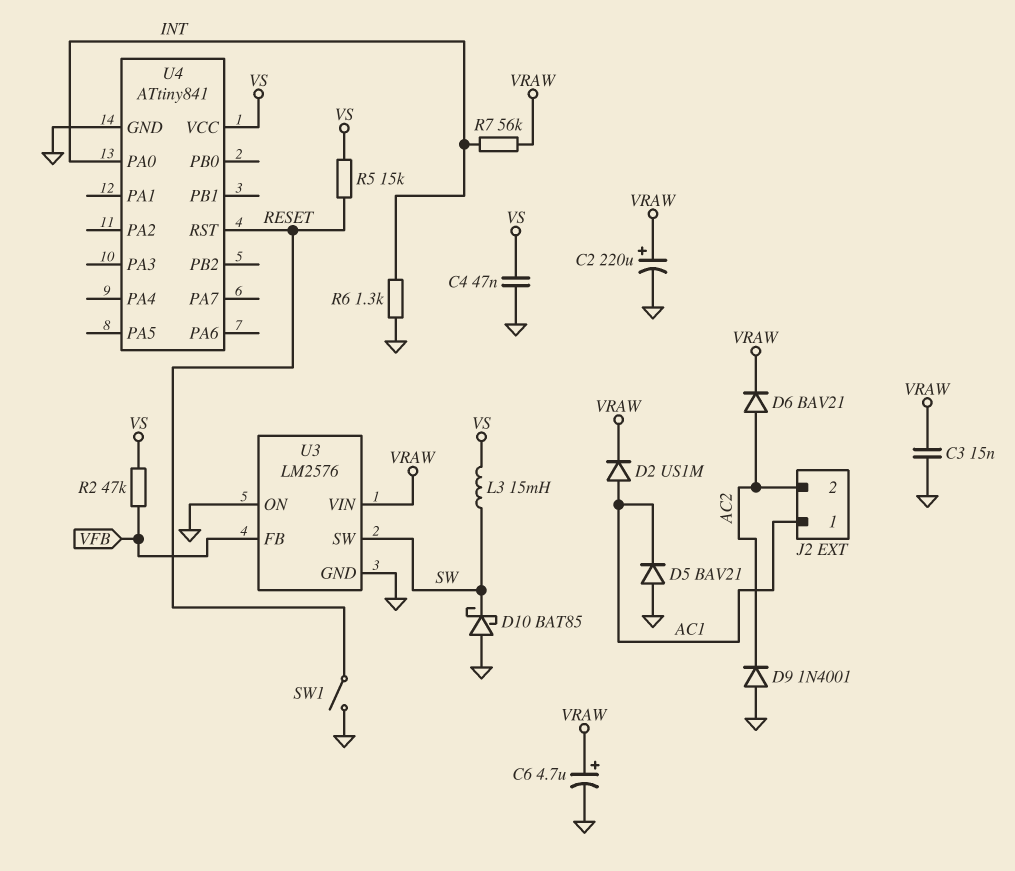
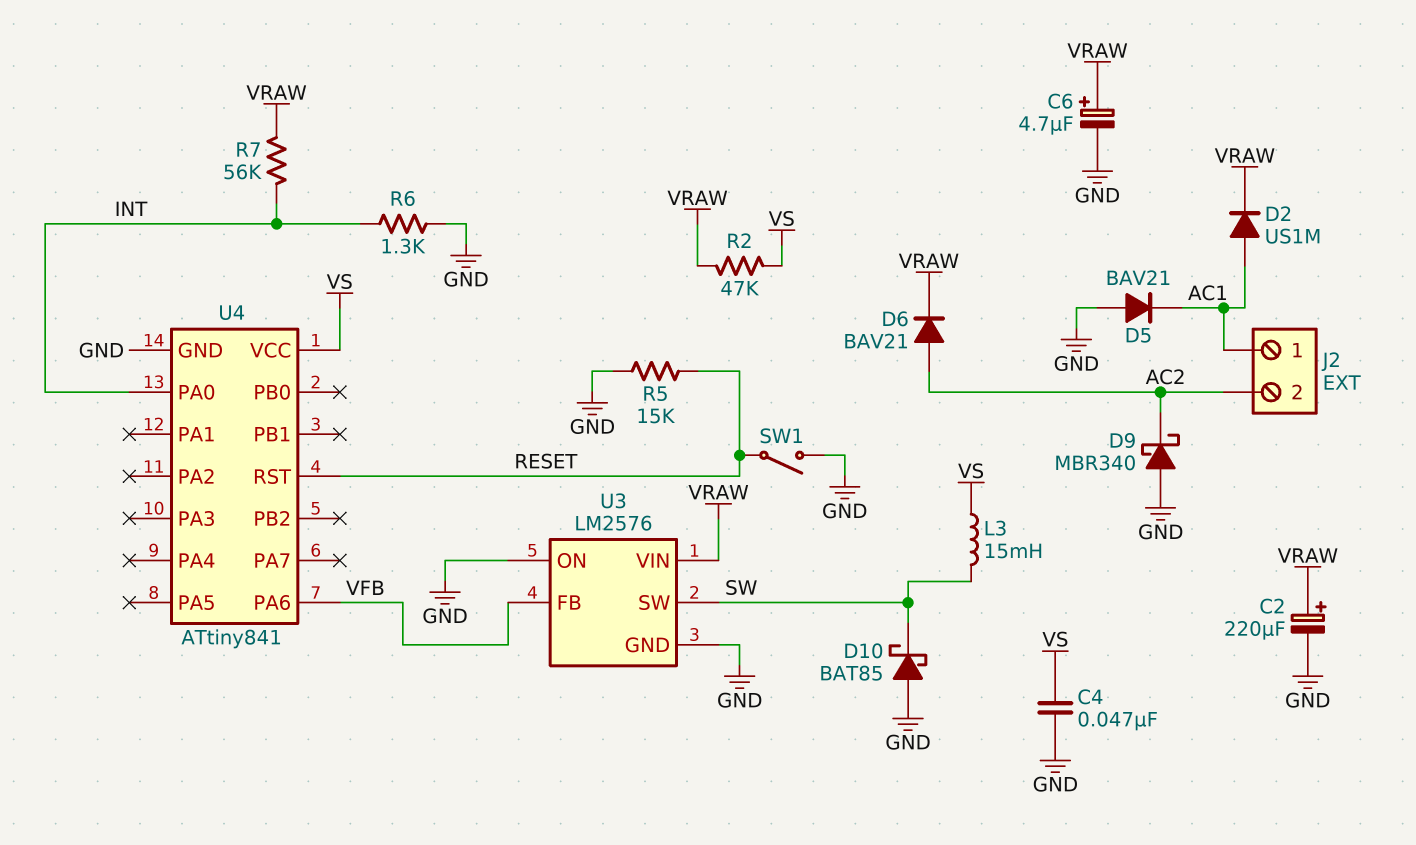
C3: 15nF (GND, VRAW) -> none
D9: diode 1N4001 (A GND, K AC2) -> schottky MBR340 (A GND, K AC2)
R2: 47k (VFB, VS) -> 47k (VRAW, VS)
R5: 15k (RESET, VS) -> 15k (GND, RESET)
U4 pin PA6: none -> VFB

